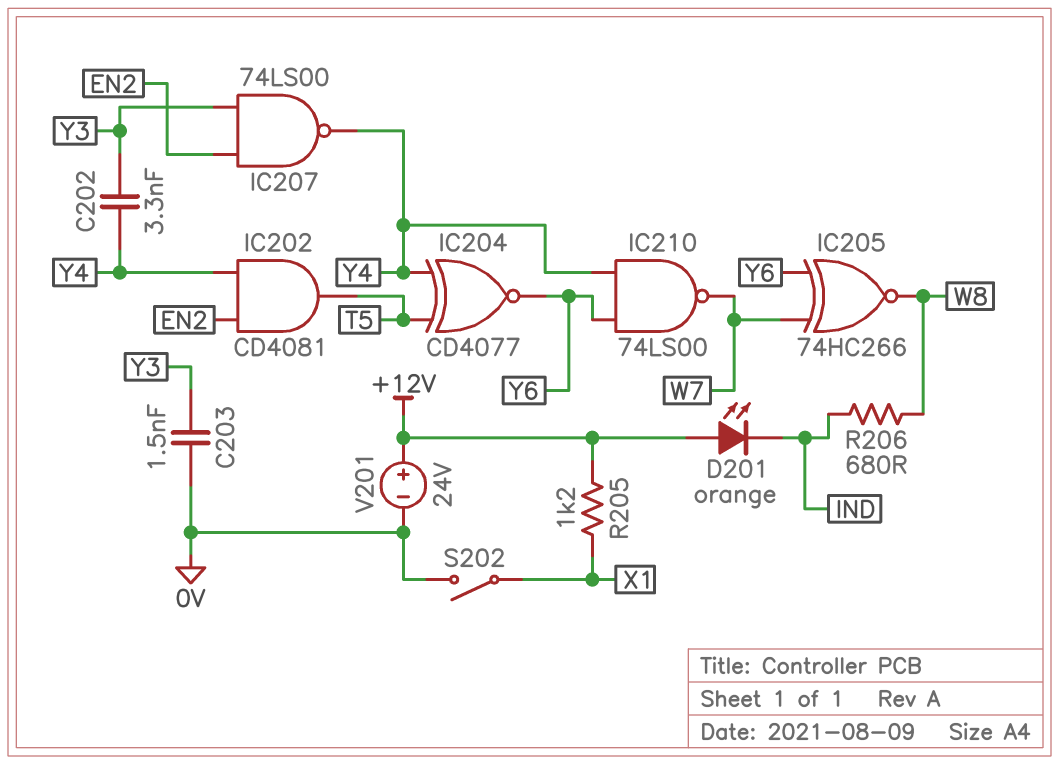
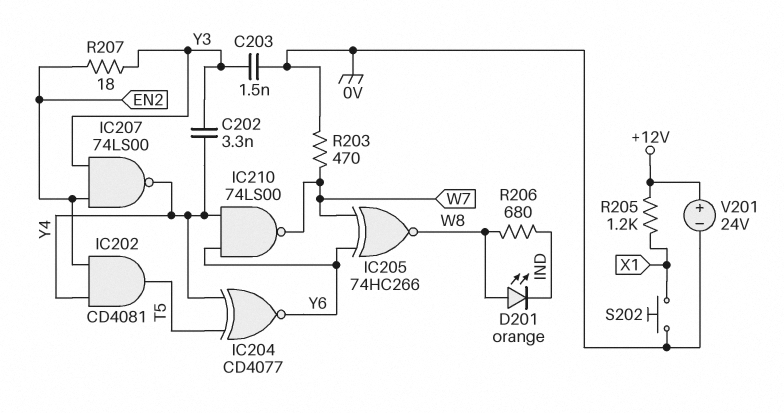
D201: LED orange (A +12V, K IND) -> LED orange (A W8, K IND)
R203: none -> 470 (0V, W7)
R207: none -> 18 (EN2, Y3)
S202: switch (0V, X1) -> button (0V, X1)

